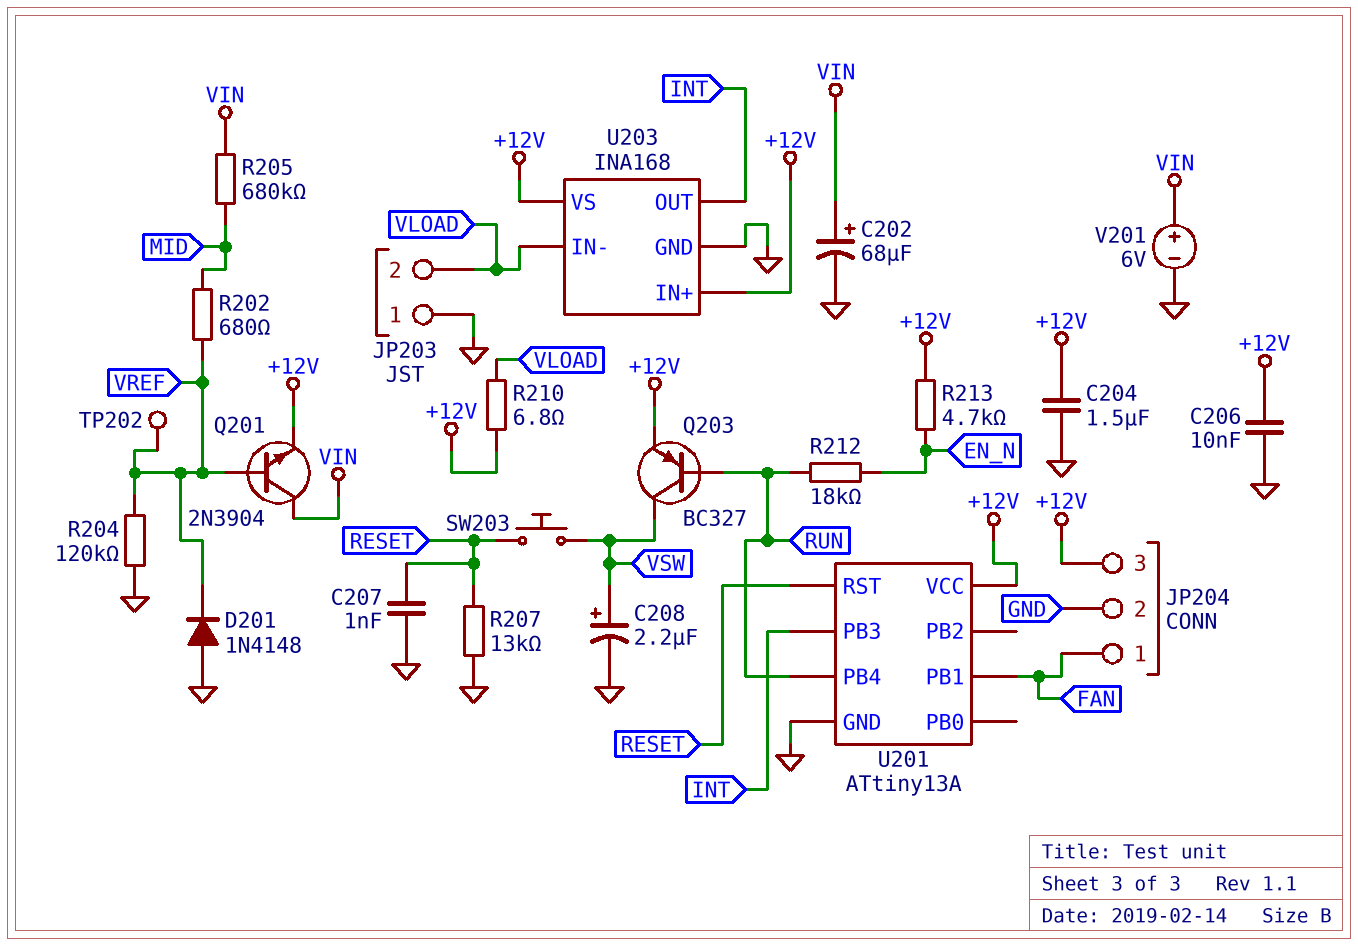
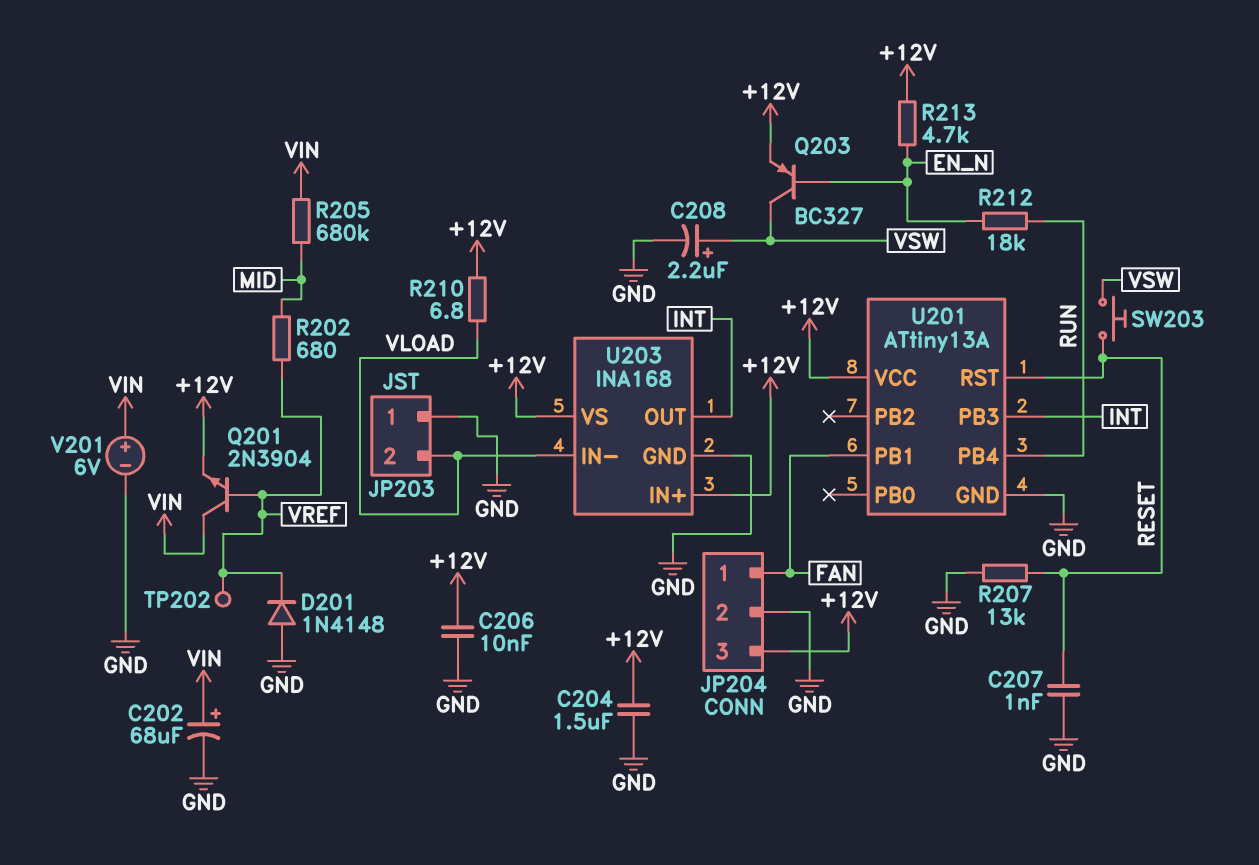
Q203: PNP BC327 (B RUN, C VSW, E +12V) -> PNP BC327 (B EN_N, C VSW, E +12V)
R204: 120k (GND, VREF) -> none

